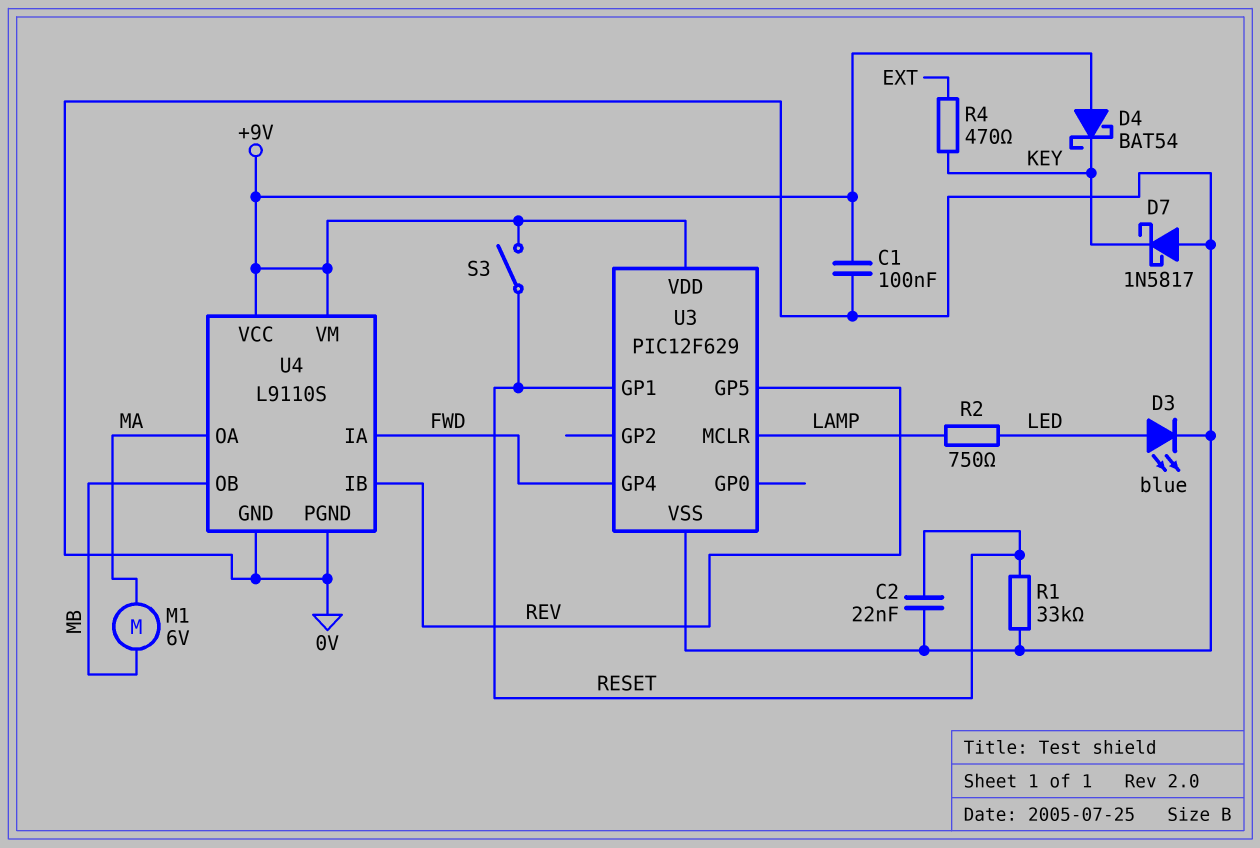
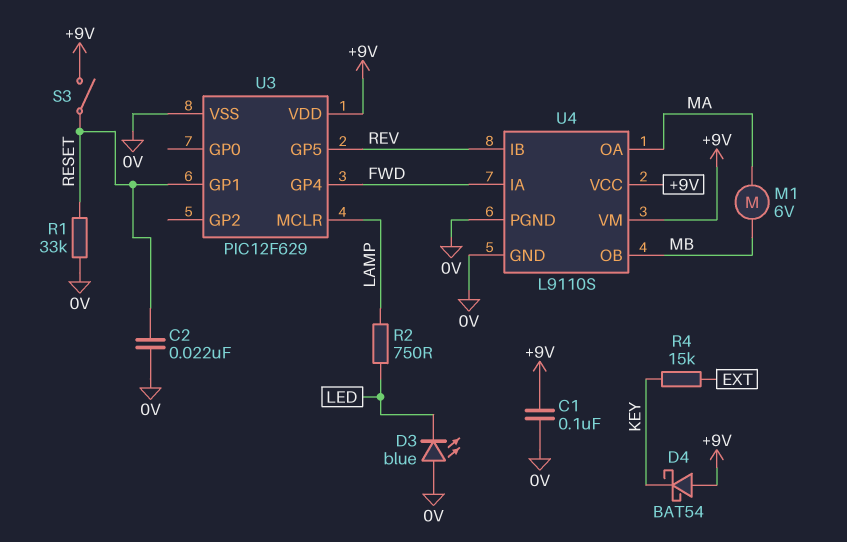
D3: LED blue (A LED, K 0V) -> LED blue (A 0V, K LED)
D7: schottky 1N5817 (A 0V, K KEY) -> none
R4: 470 (EXT, KEY) -> 15k (EXT, KEY)

